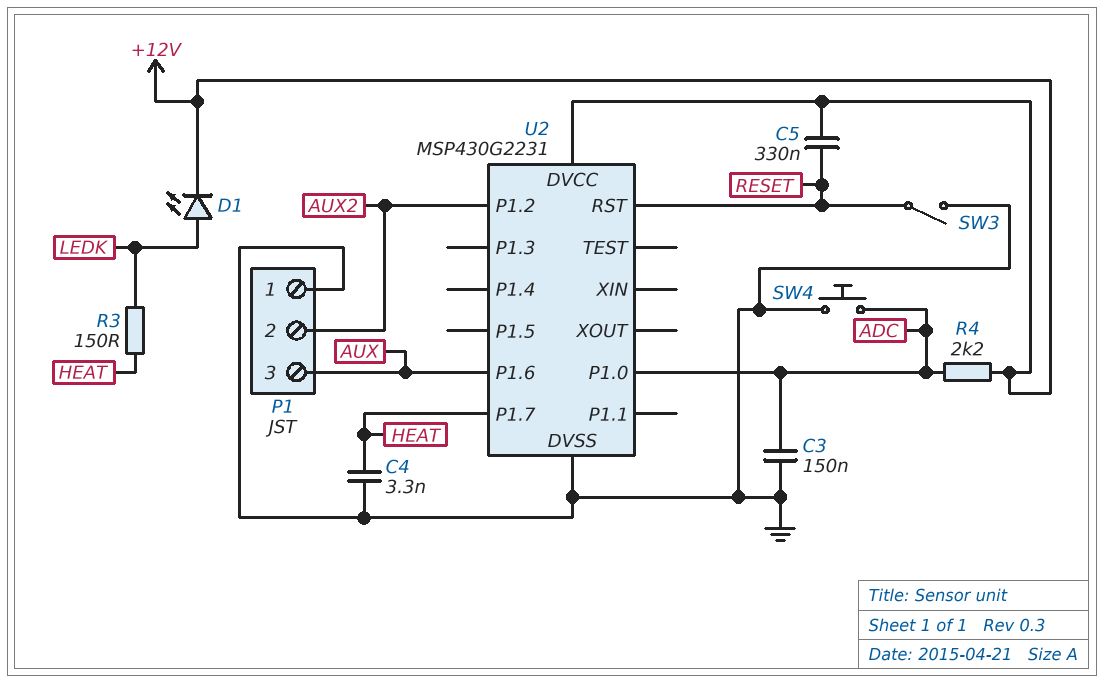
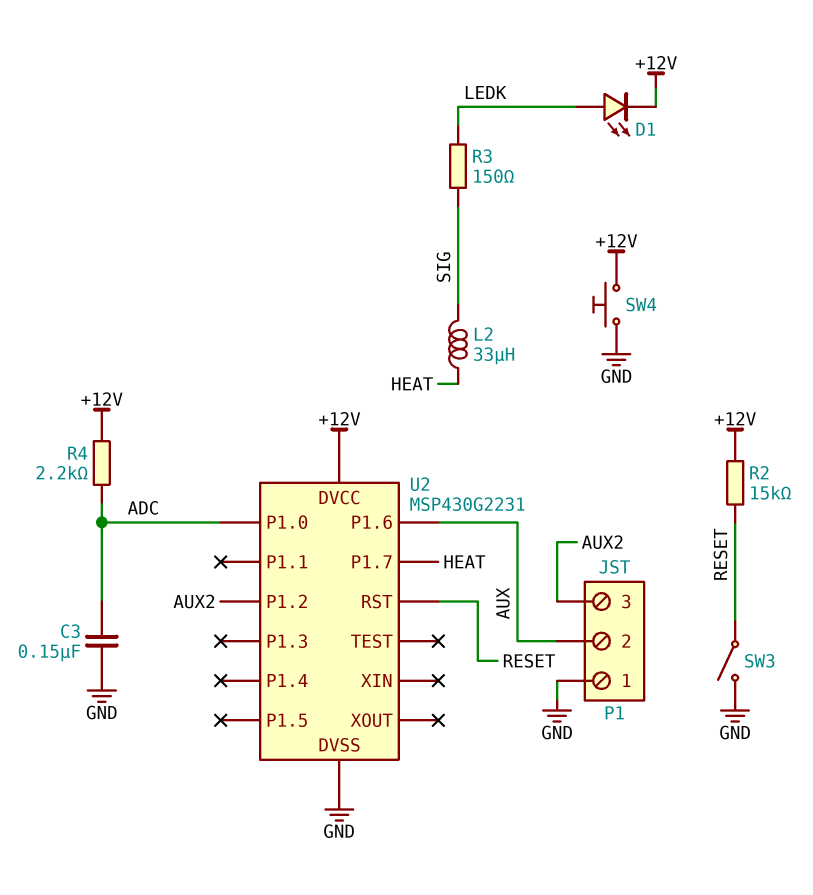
C4: 3.3nF (GND, HEAT) -> none
C5: 330nF (+12V, RESET) -> none
L2: none -> 33uH (HEAT, SIG)
P1 pin 2: AUX2 -> AUX
P1 pin 3: AUX -> AUX2
R2: none -> 15k (+12V, RESET)
R3: 150 (HEAT, LEDK) -> 150 (LEDK, SIG)
SW4: button (ADC, GND) -> button (+12V, GND)

